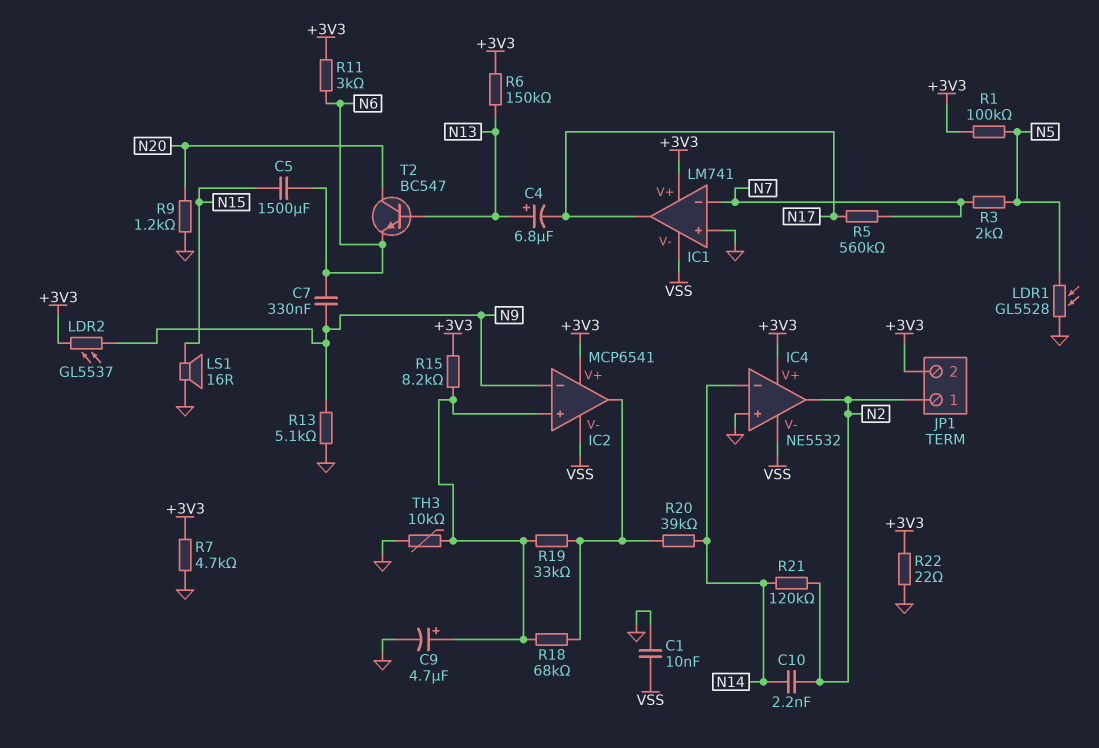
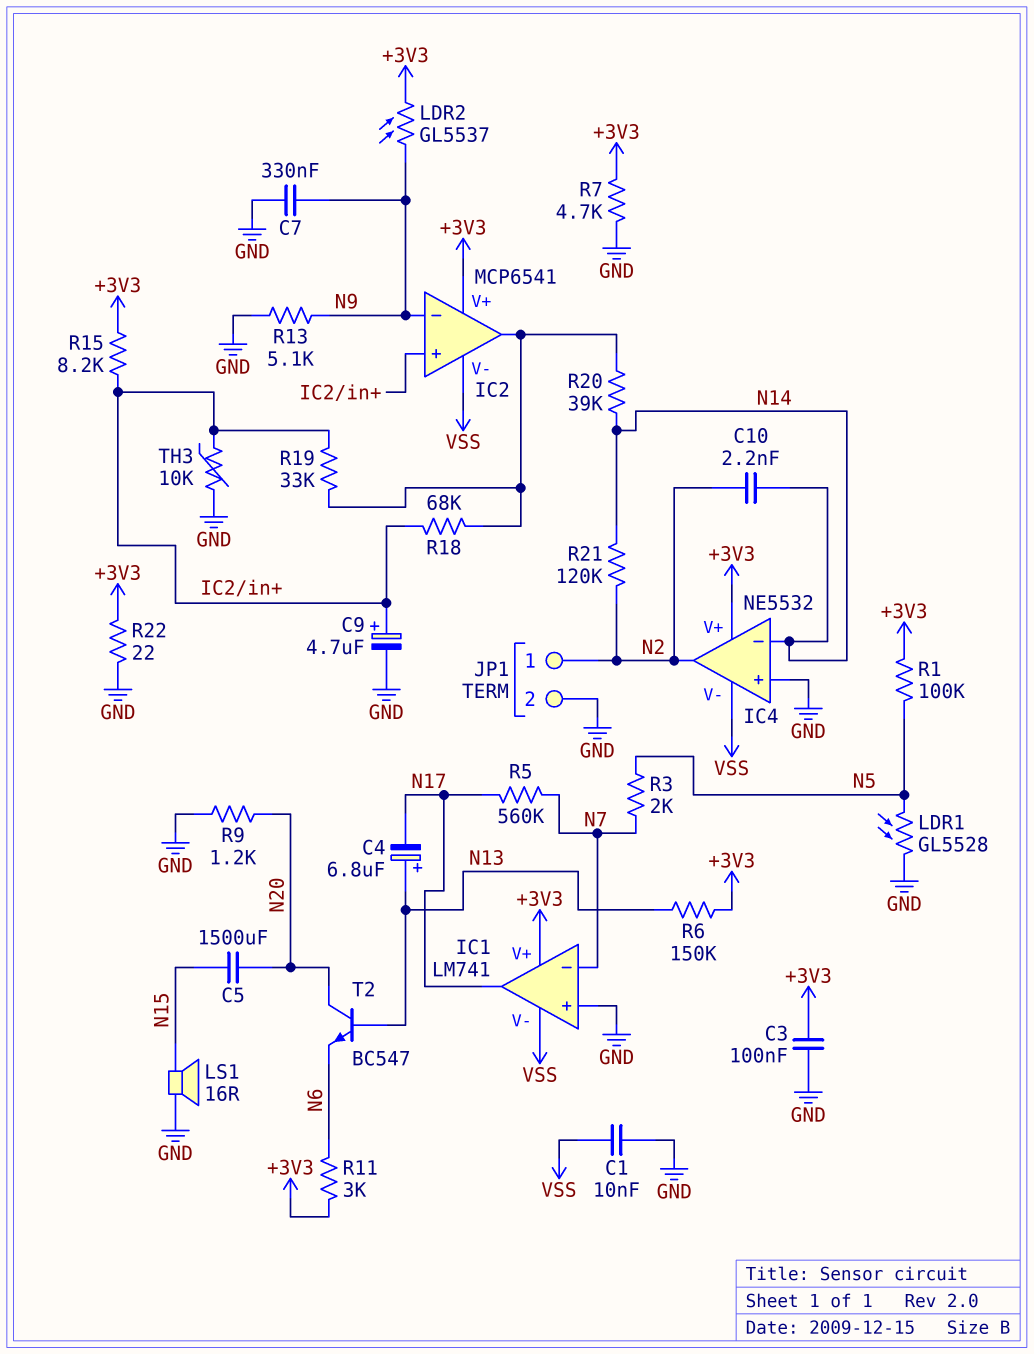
C3: none -> 100nF (+3V3, GND)
C5: 1500uF (N6, N15) -> 1500uF (N15, N20)
C7: 330nF (N6, N9) -> 330nF (GND, N9)
JP1 pin 2: +3V3 -> GND

